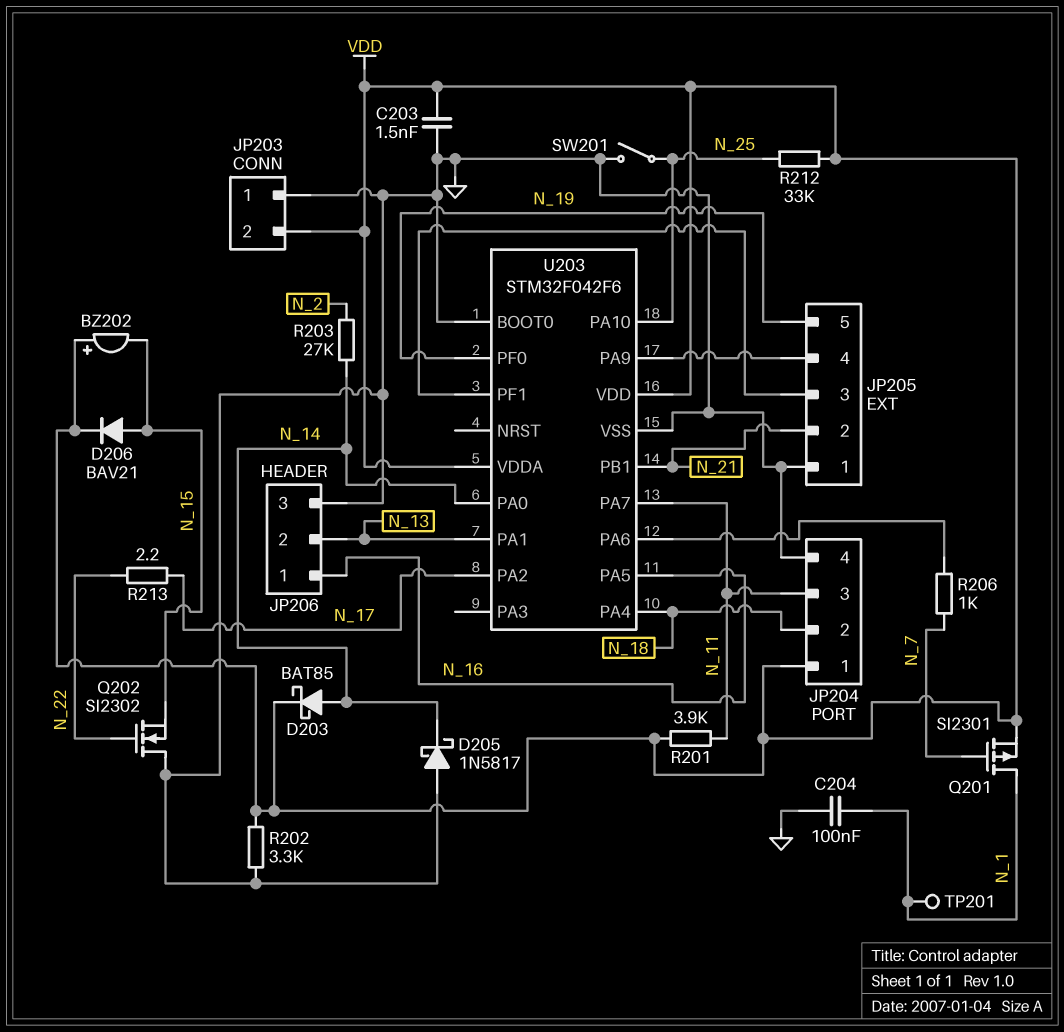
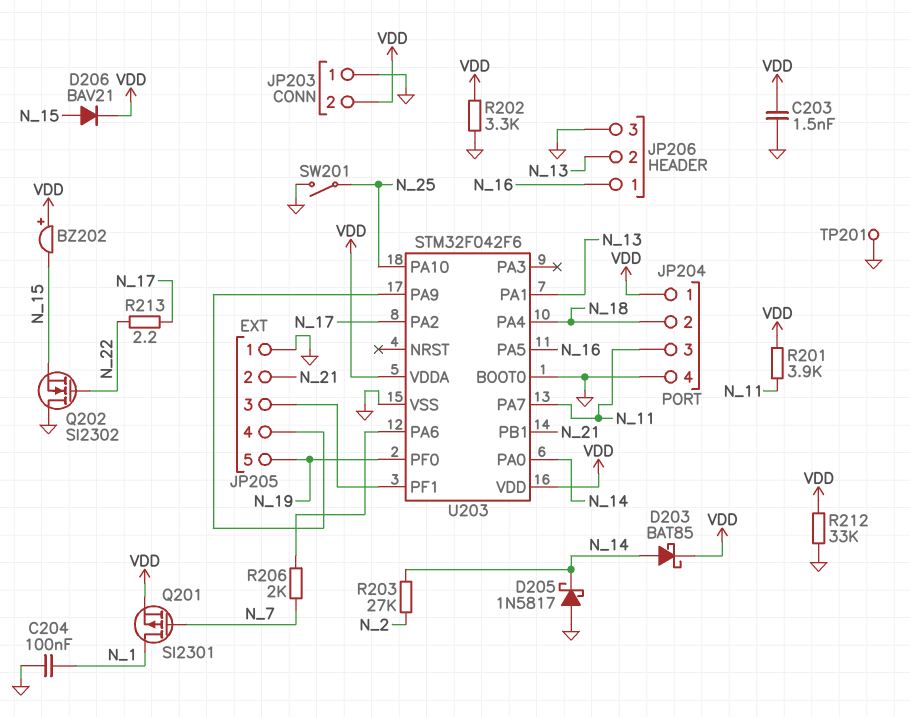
R206: 1k (N_7, U203/PA6) -> 2k (N_7, U203/PA6)
R212: 33k (N_25, VDD) -> 33k (GND, VDD)
TP201: test point (N_1) -> test point (GND)

